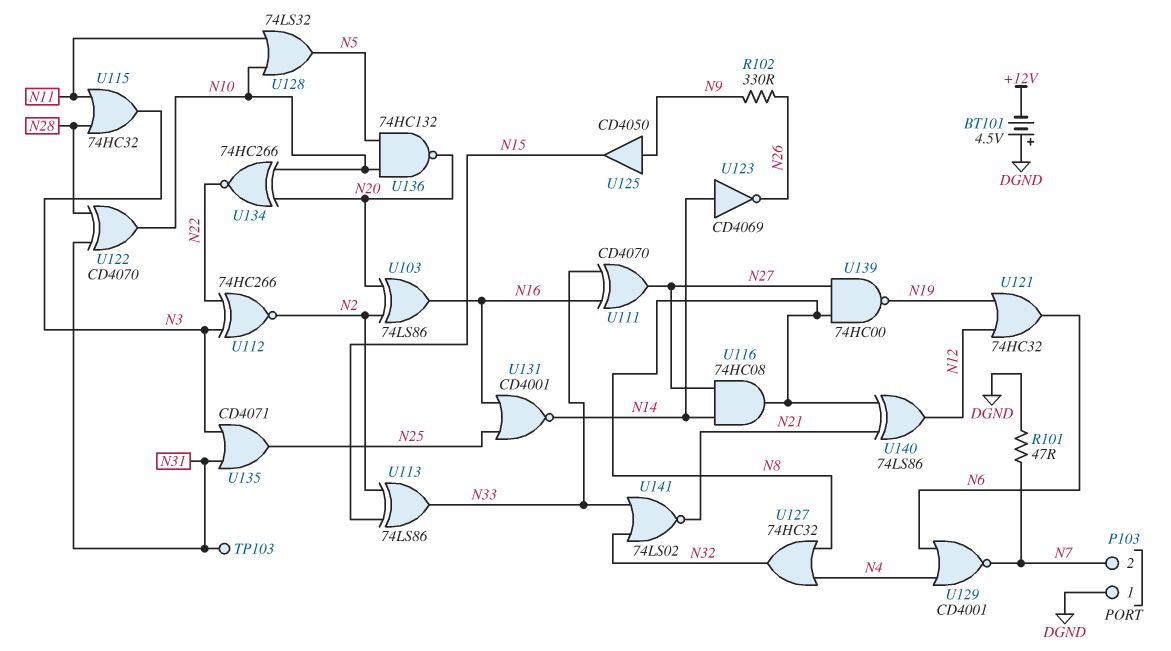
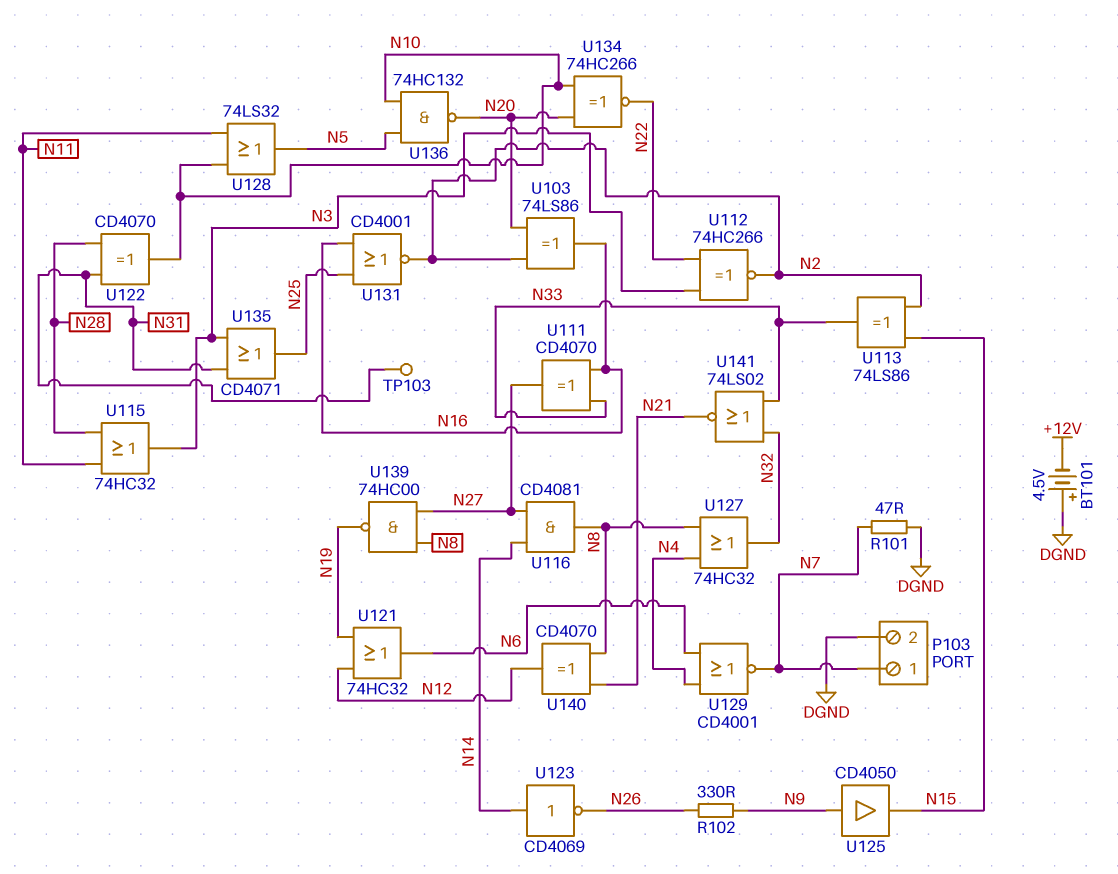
P103 pin 1: DGND -> N7
P103 pin 2: N7 -> DGND
U116: AND 74HC08 (in N14, in N27, out N8) -> AND CD4081 (in N14, in N27, out N8)
U131: NOR CD4001 (in N16, in N25, out N14) -> NOR CD4001 (in N16, in N25, out N2)
U140: XOR 74LS86 (in N8, in N21, out N12) -> XOR CD4070 (in N8, in N21, out N12)

